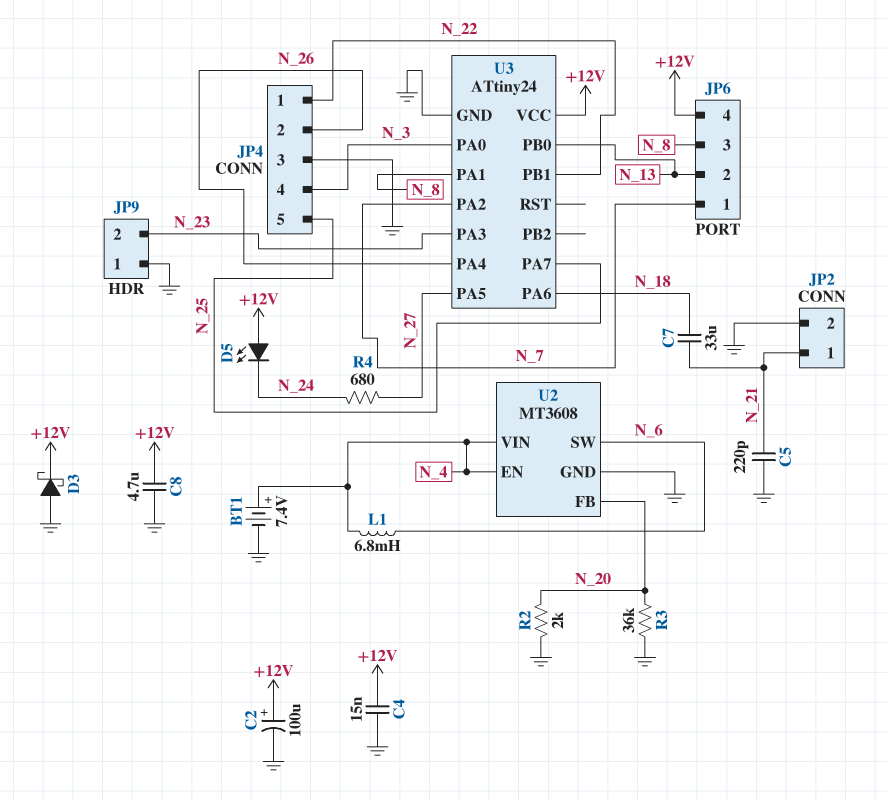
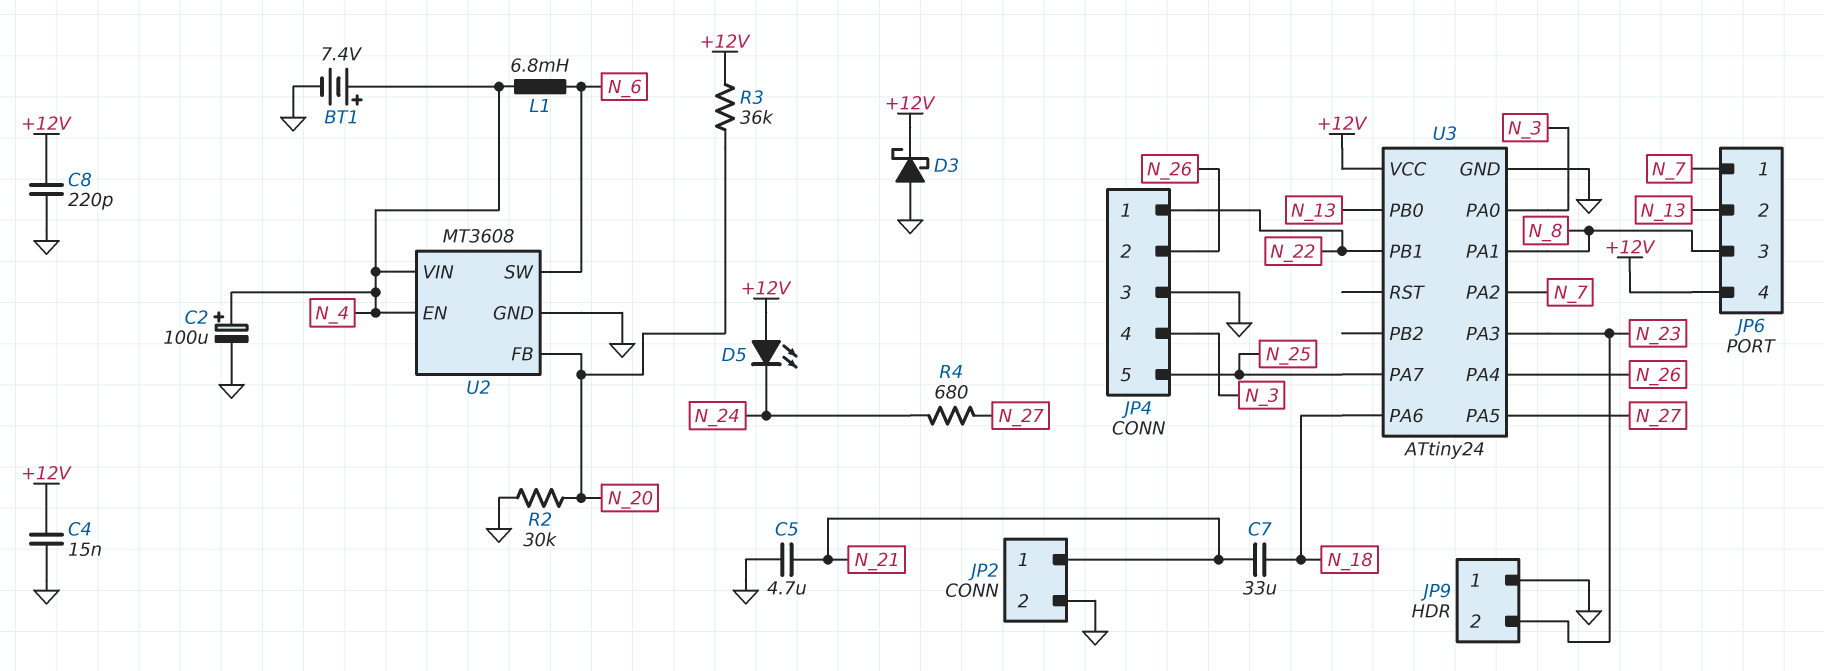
C2: 100uF (plus +12V, minus GND) -> 100uF (plus N_4, minus GND)
C5: 220pF (GND, N_21) -> 4.7uF (GND, N_21)
C8: 4.7uF (+12V, GND) -> 220pF (+12V, GND)
R2: 2k (GND, N_20) -> 30k (GND, N_20)
R3: 36k (GND, N_20) -> 36k (+12V, N_20)

